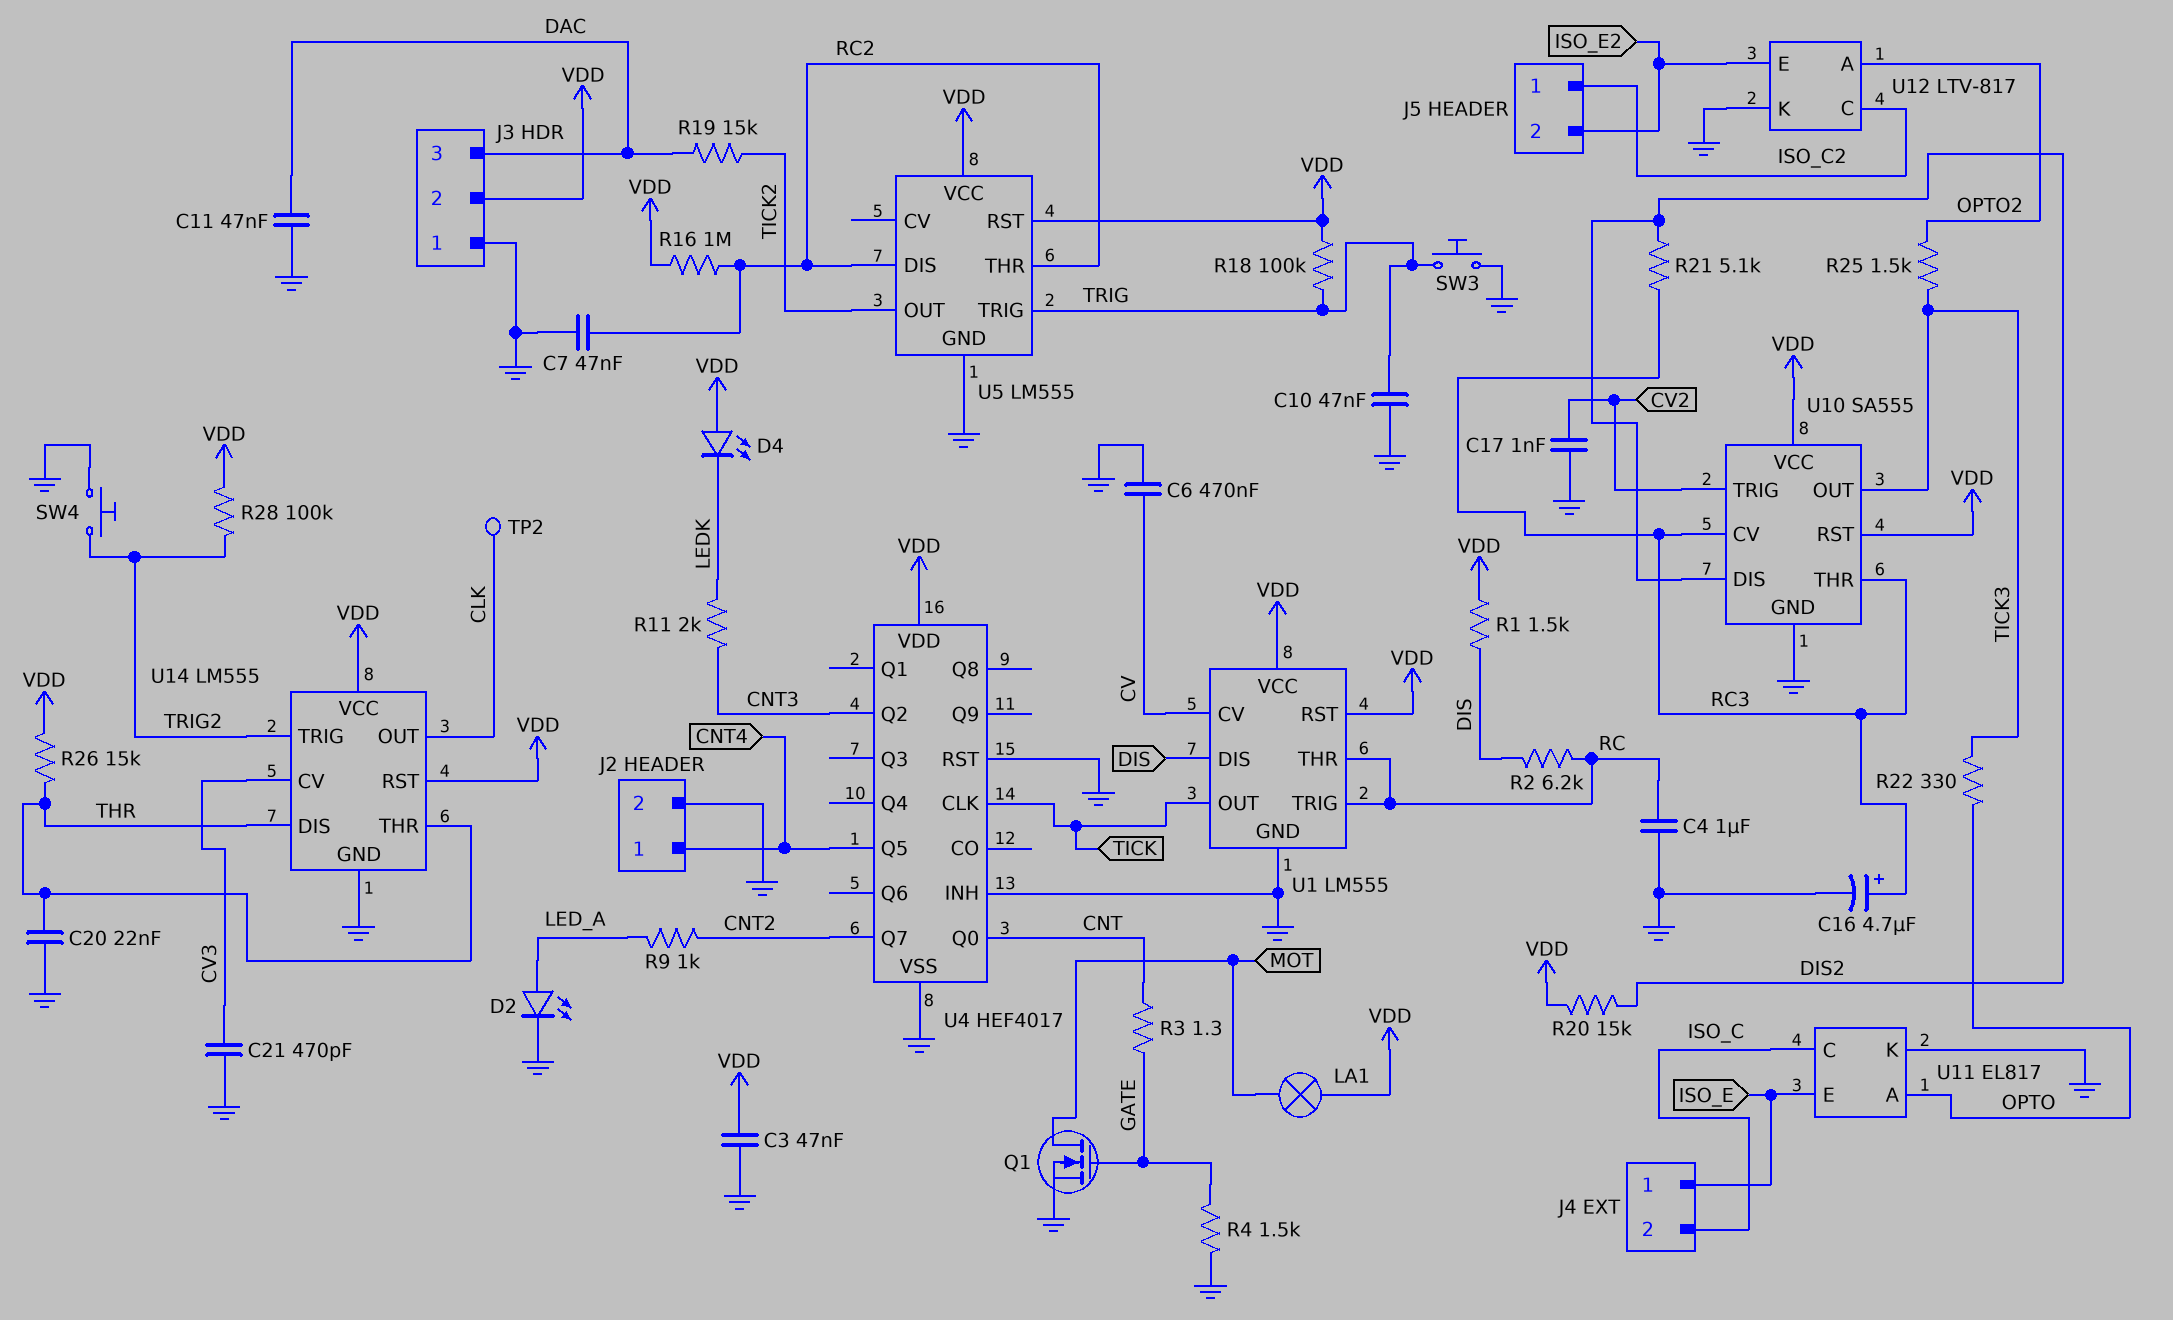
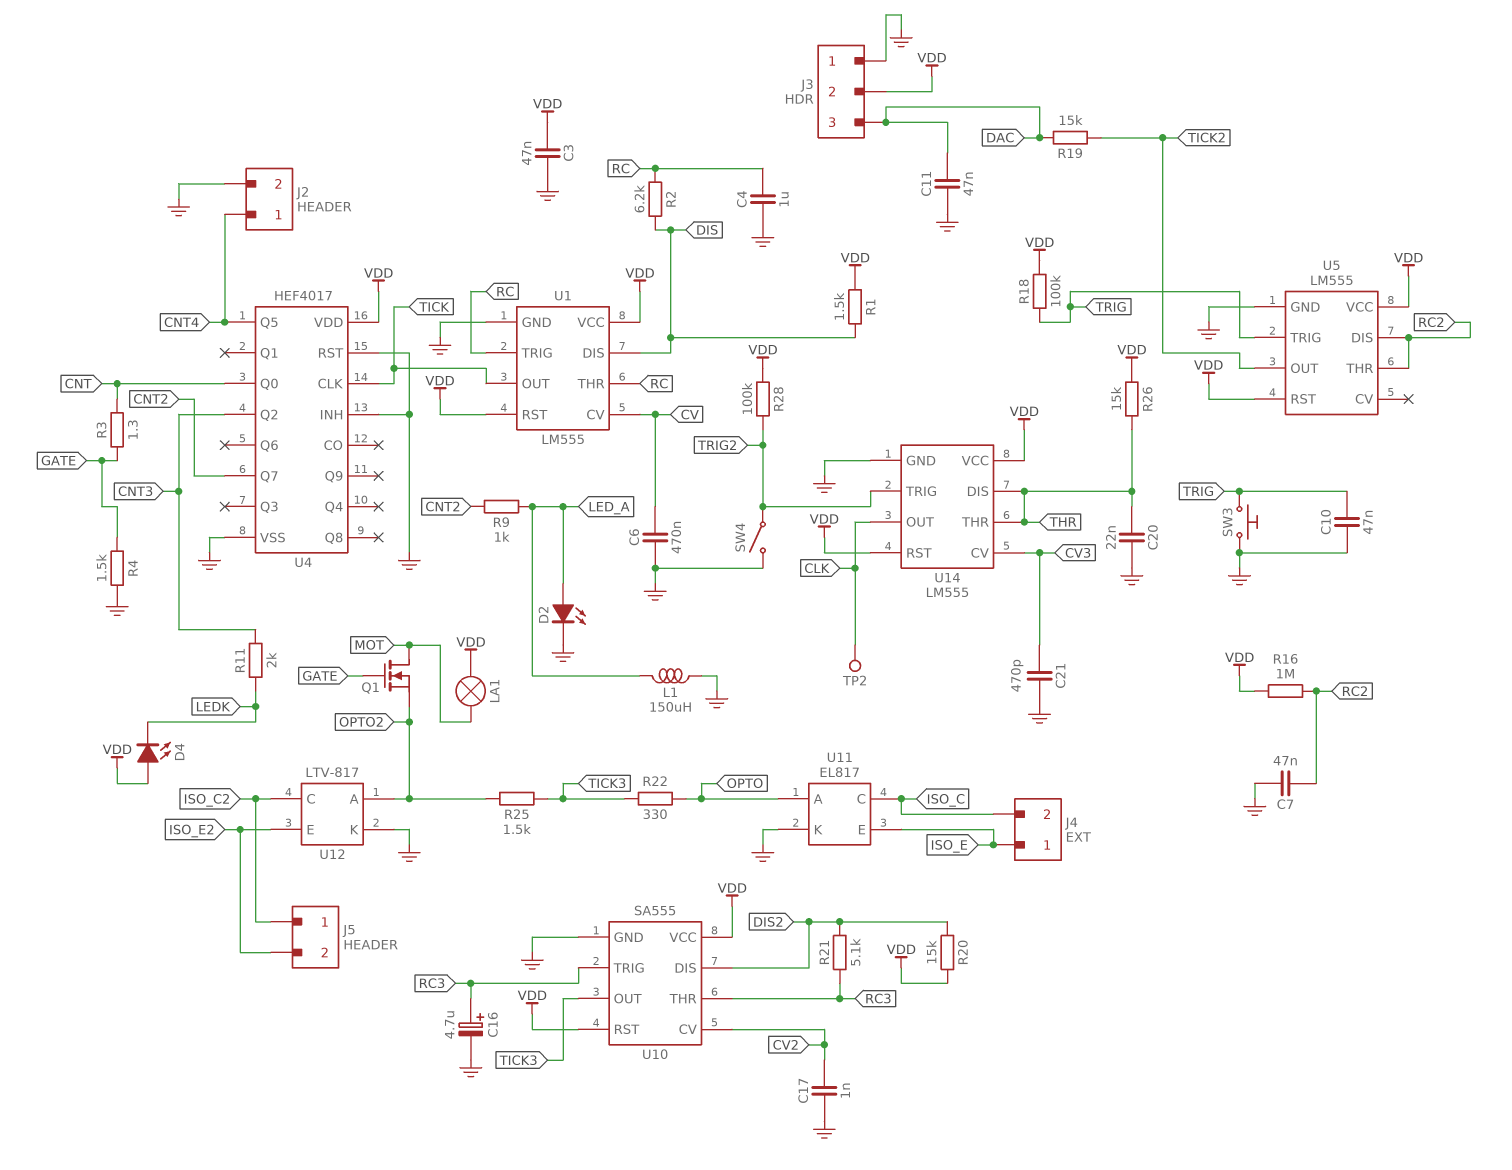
L1: none -> 150uH (GND, LED_A)
Q1: NMOS (G GATE, D MOT, S GND) -> NMOS (G GATE, D MOT, S OPTO2)
SW4: button (GND, TRIG2) -> switch (GND, TRIG2)
U10 pin CV: RC3 -> CV2
U10 pin TRIG: CV2 -> RC3

